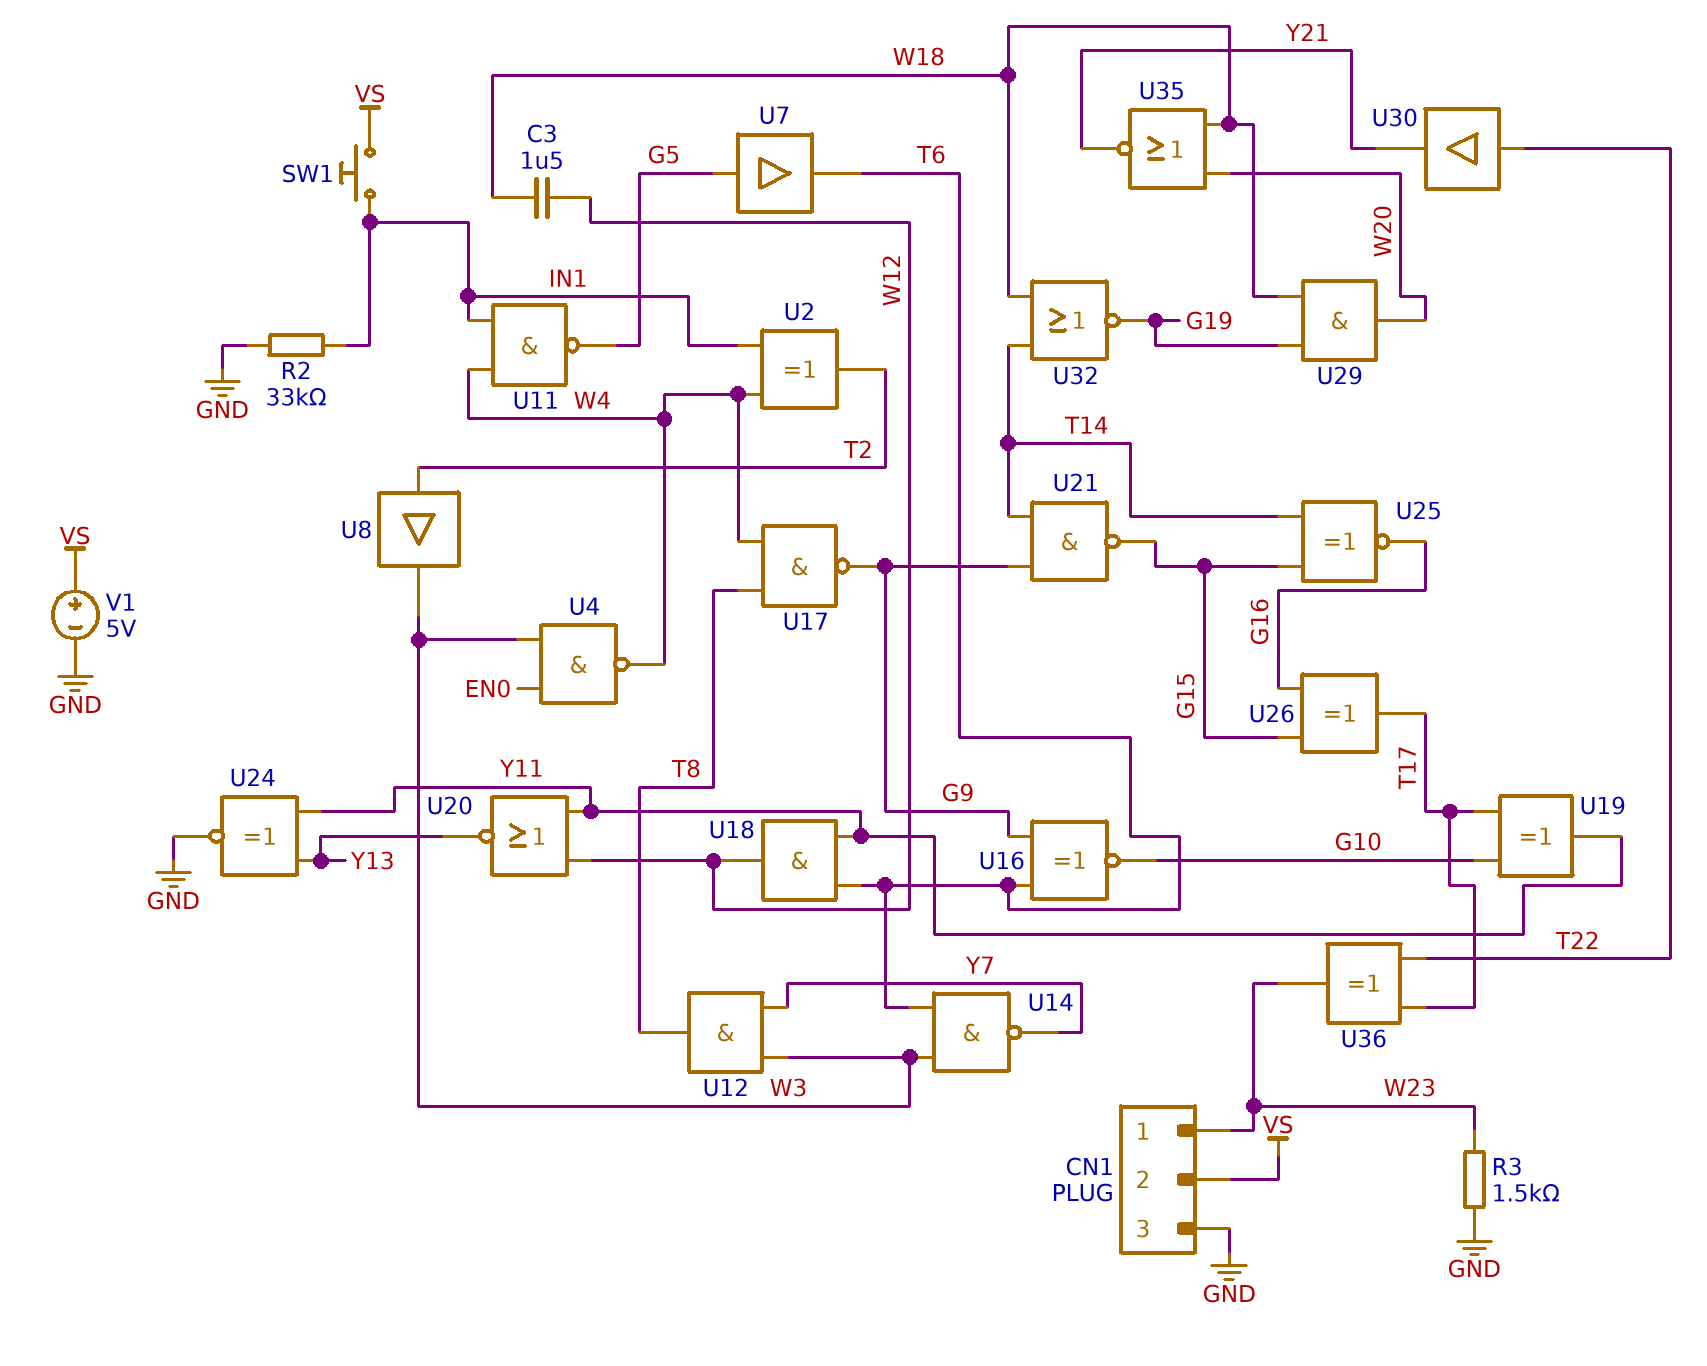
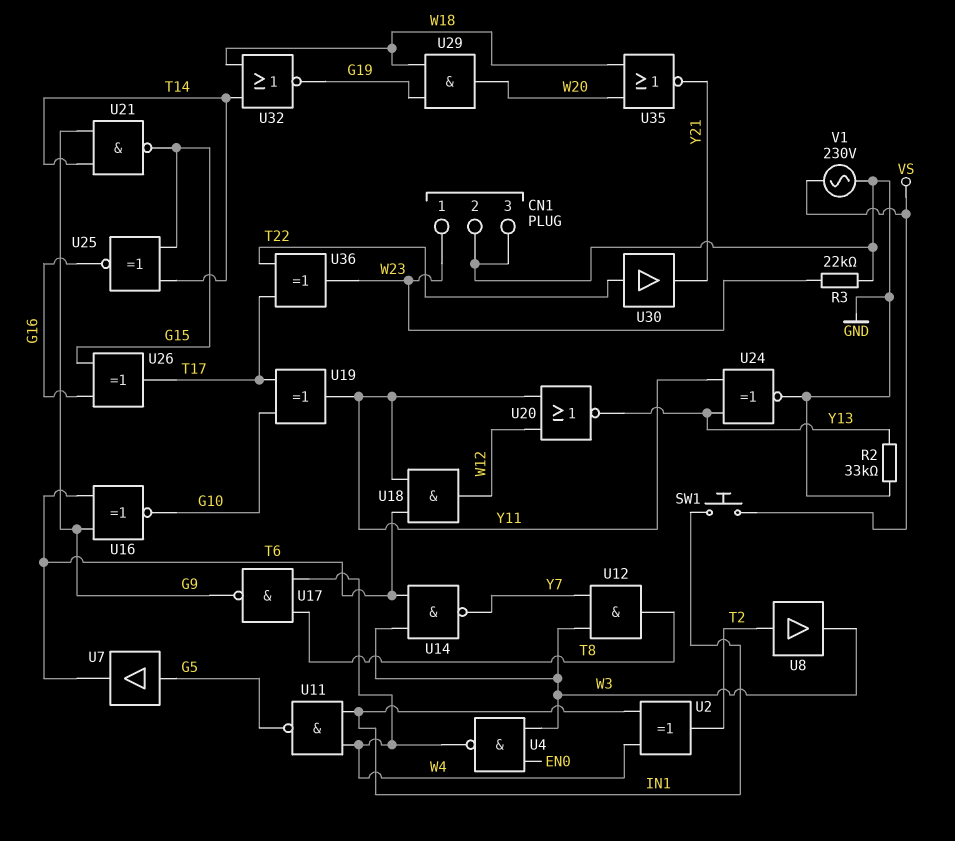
C3: 1.5uF (W12, W18) -> none
CN1 pin 2: VS -> GND
R2: 33k (GND, IN1) -> 33k (GND, Y13)
R3: 1.5k (GND, W23) -> 22k (GND, W23)
V1: 5V (plus VS, minus GND) -> AC 230V (GND, VS)

